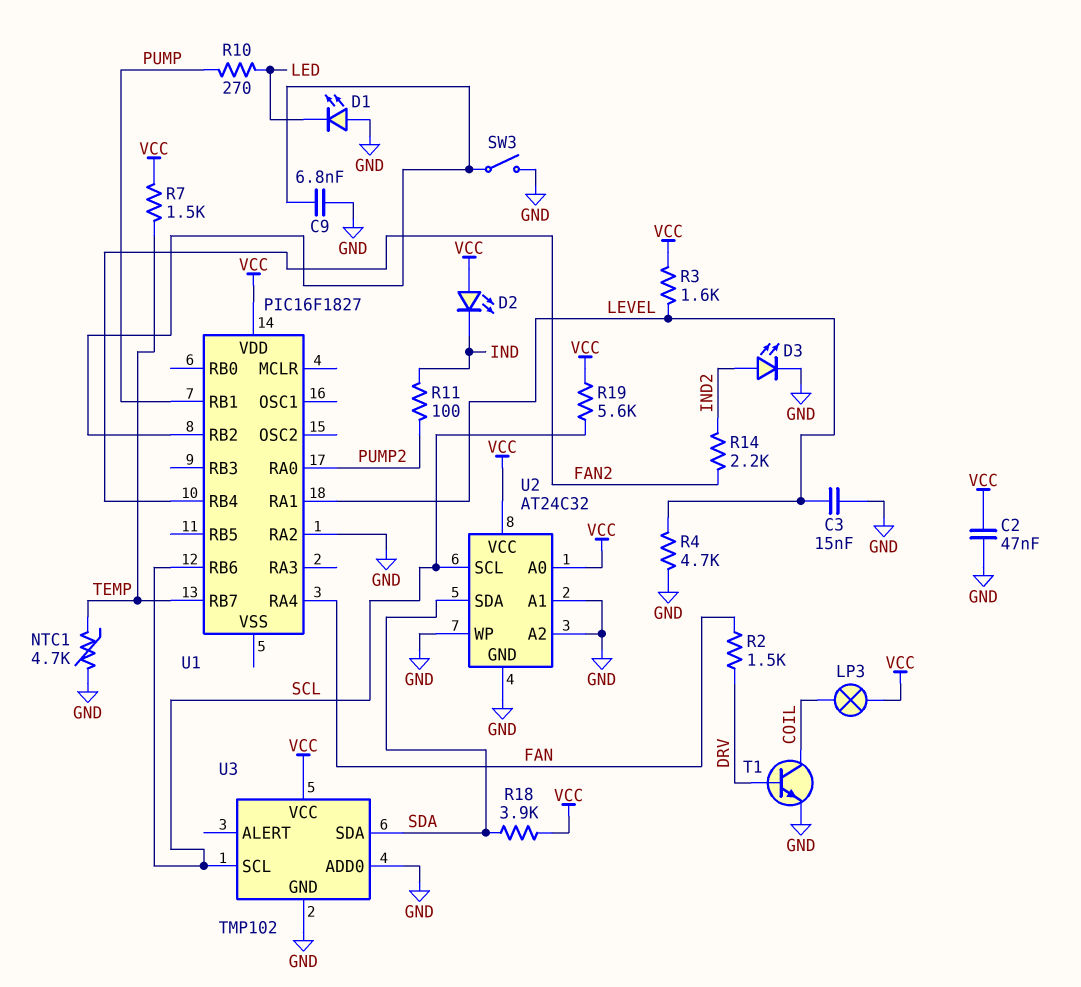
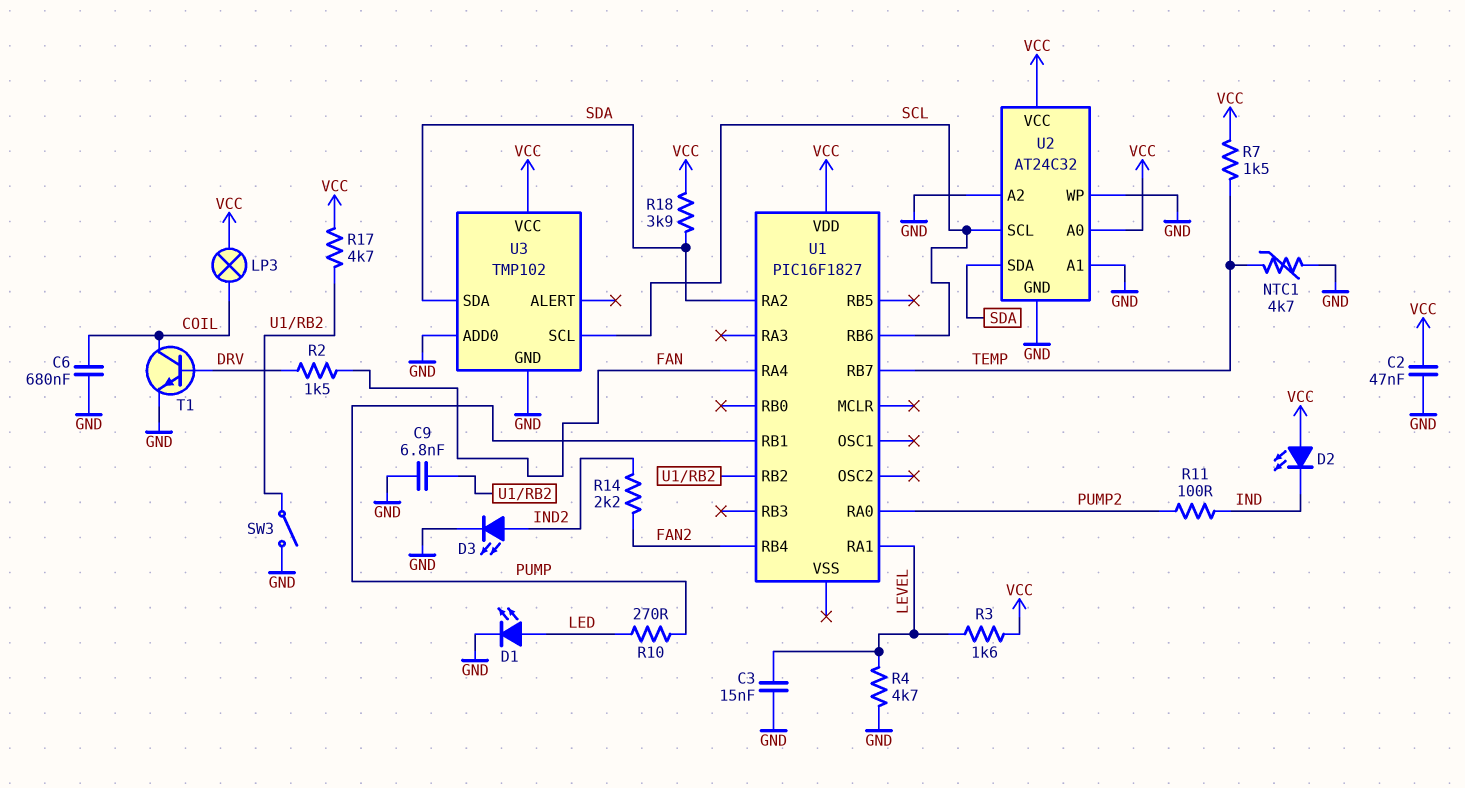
C6: none -> 680nF (COIL, GND)
D1: LED (A GND, K LED) -> LED (A LED, K GND)
R17: none -> 4.7k (U1/RB2, VCC)
R19: 5.6k (SCL, VCC) -> none
U1 pin RA2: GND -> SDA

